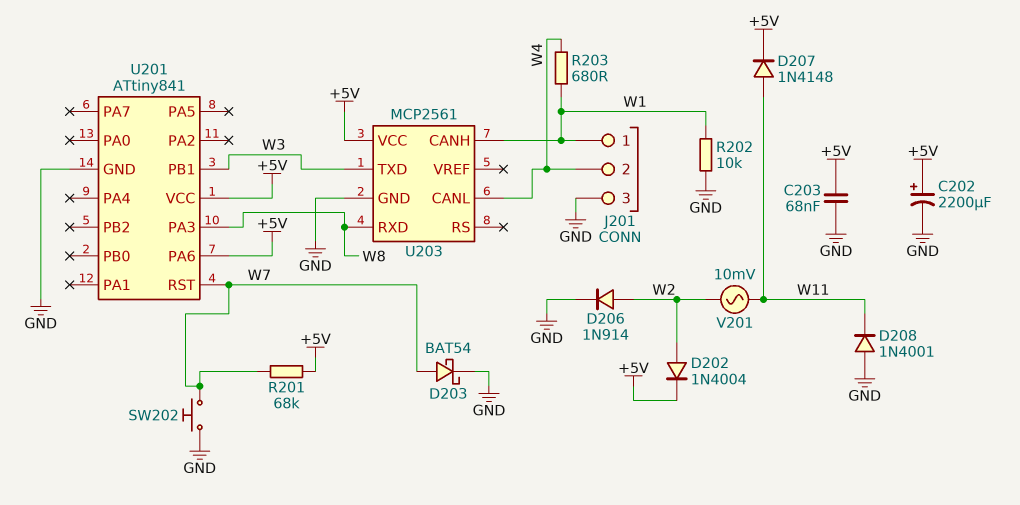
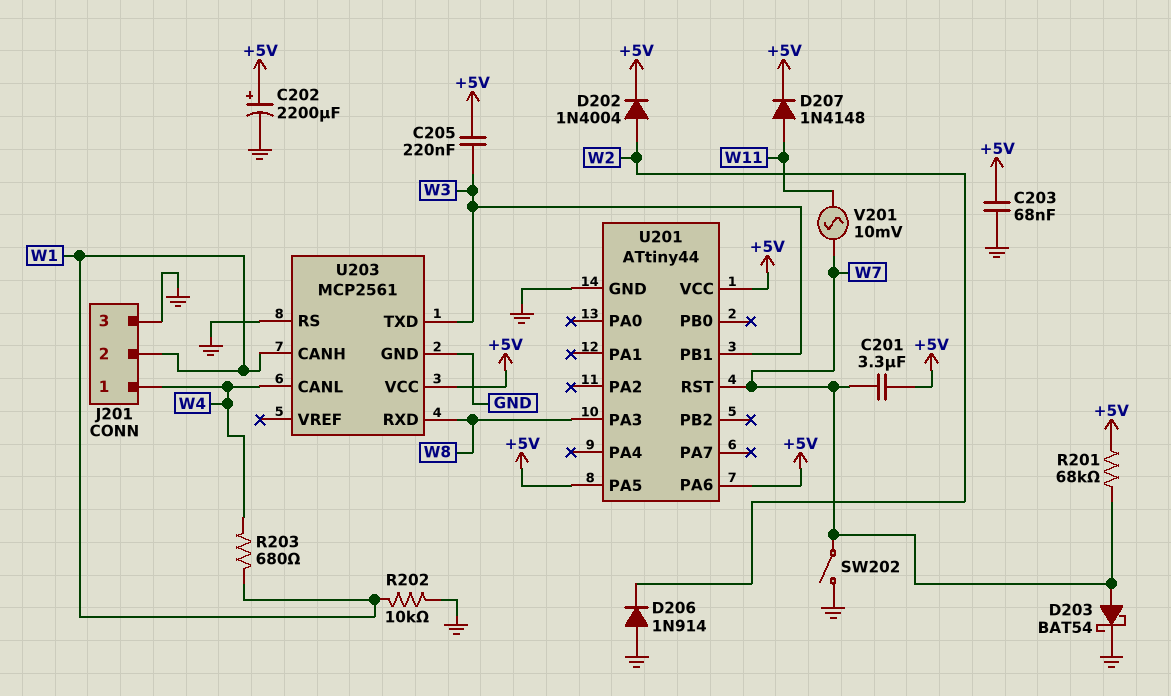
C201: none -> 3.3uF (+5V, W7)
C205: none -> 220nF (+5V, W3)
D206: diode 1N914 (A W2, K GND) -> diode 1N914 (A GND, K W2)
D208: diode 1N4001 (A GND, K W11) -> none
J201 pin 1: W1 -> W4
J201 pin 2: W4 -> W1
SW202: button (GND, W7) -> switch (GND, W7)
U201: ATtiny841 -> ATtiny44
U201 pin PA5: none -> +5V
U203 pin RS: none -> GND
V201: AC 10mV (W2, W11) -> AC 10mV (W7, W11)

